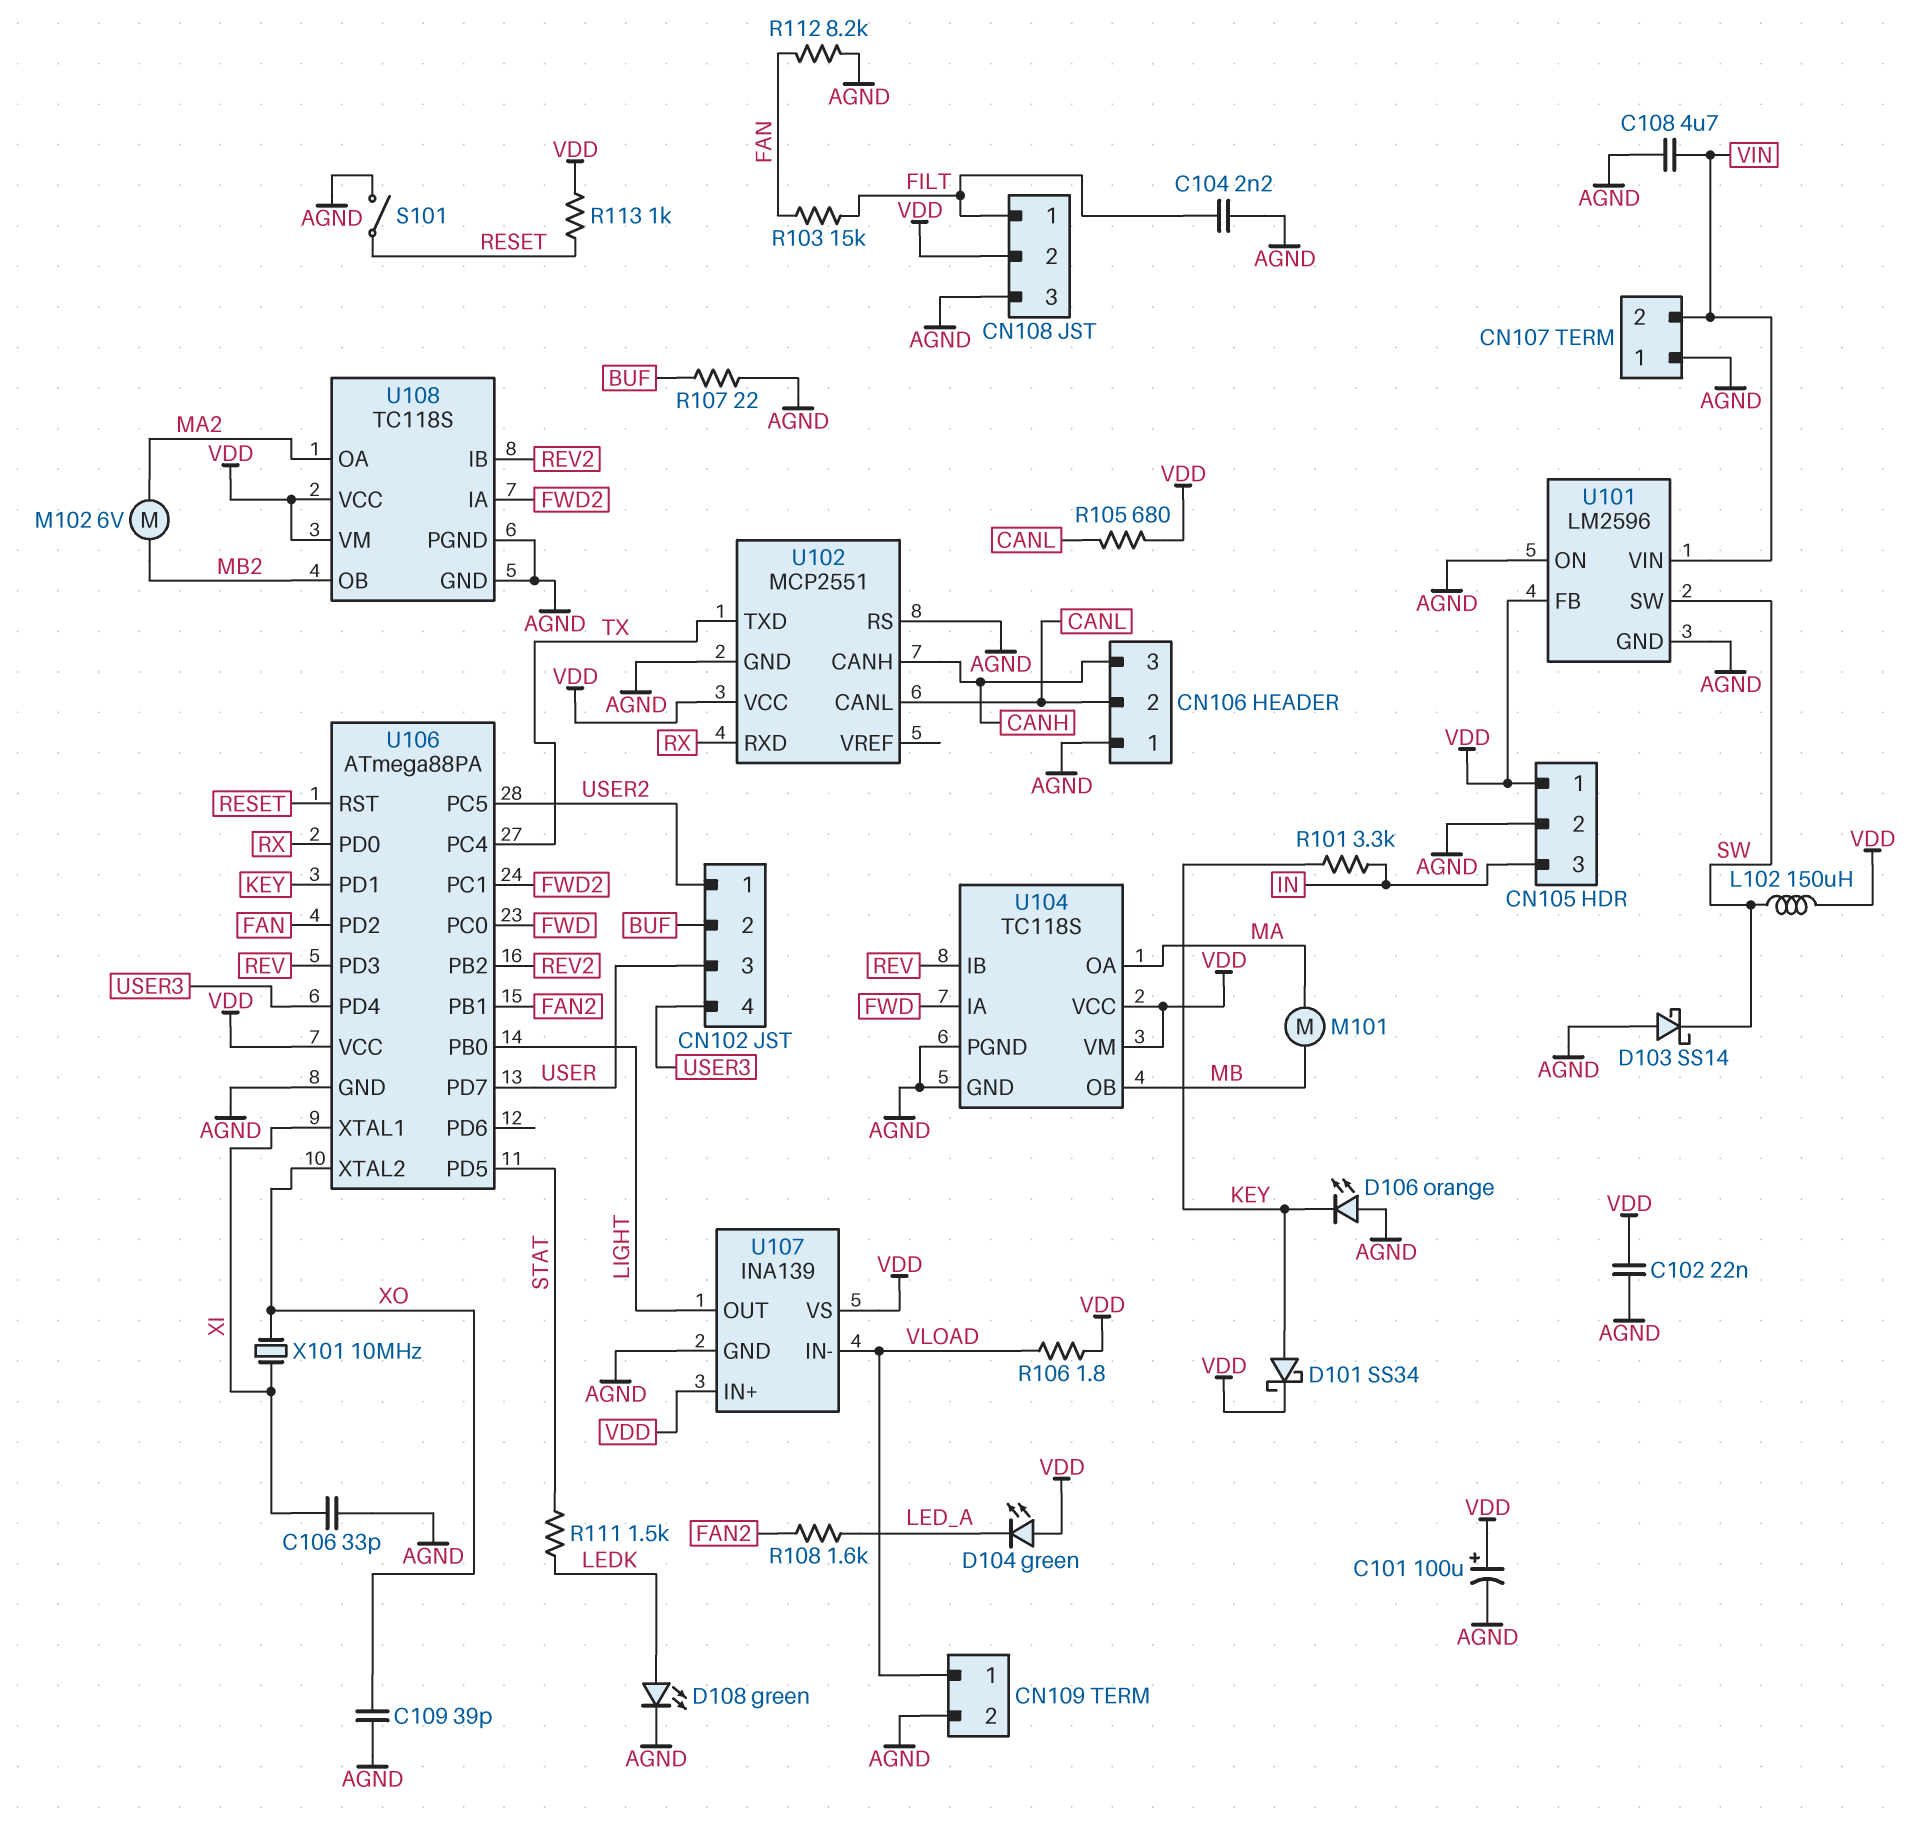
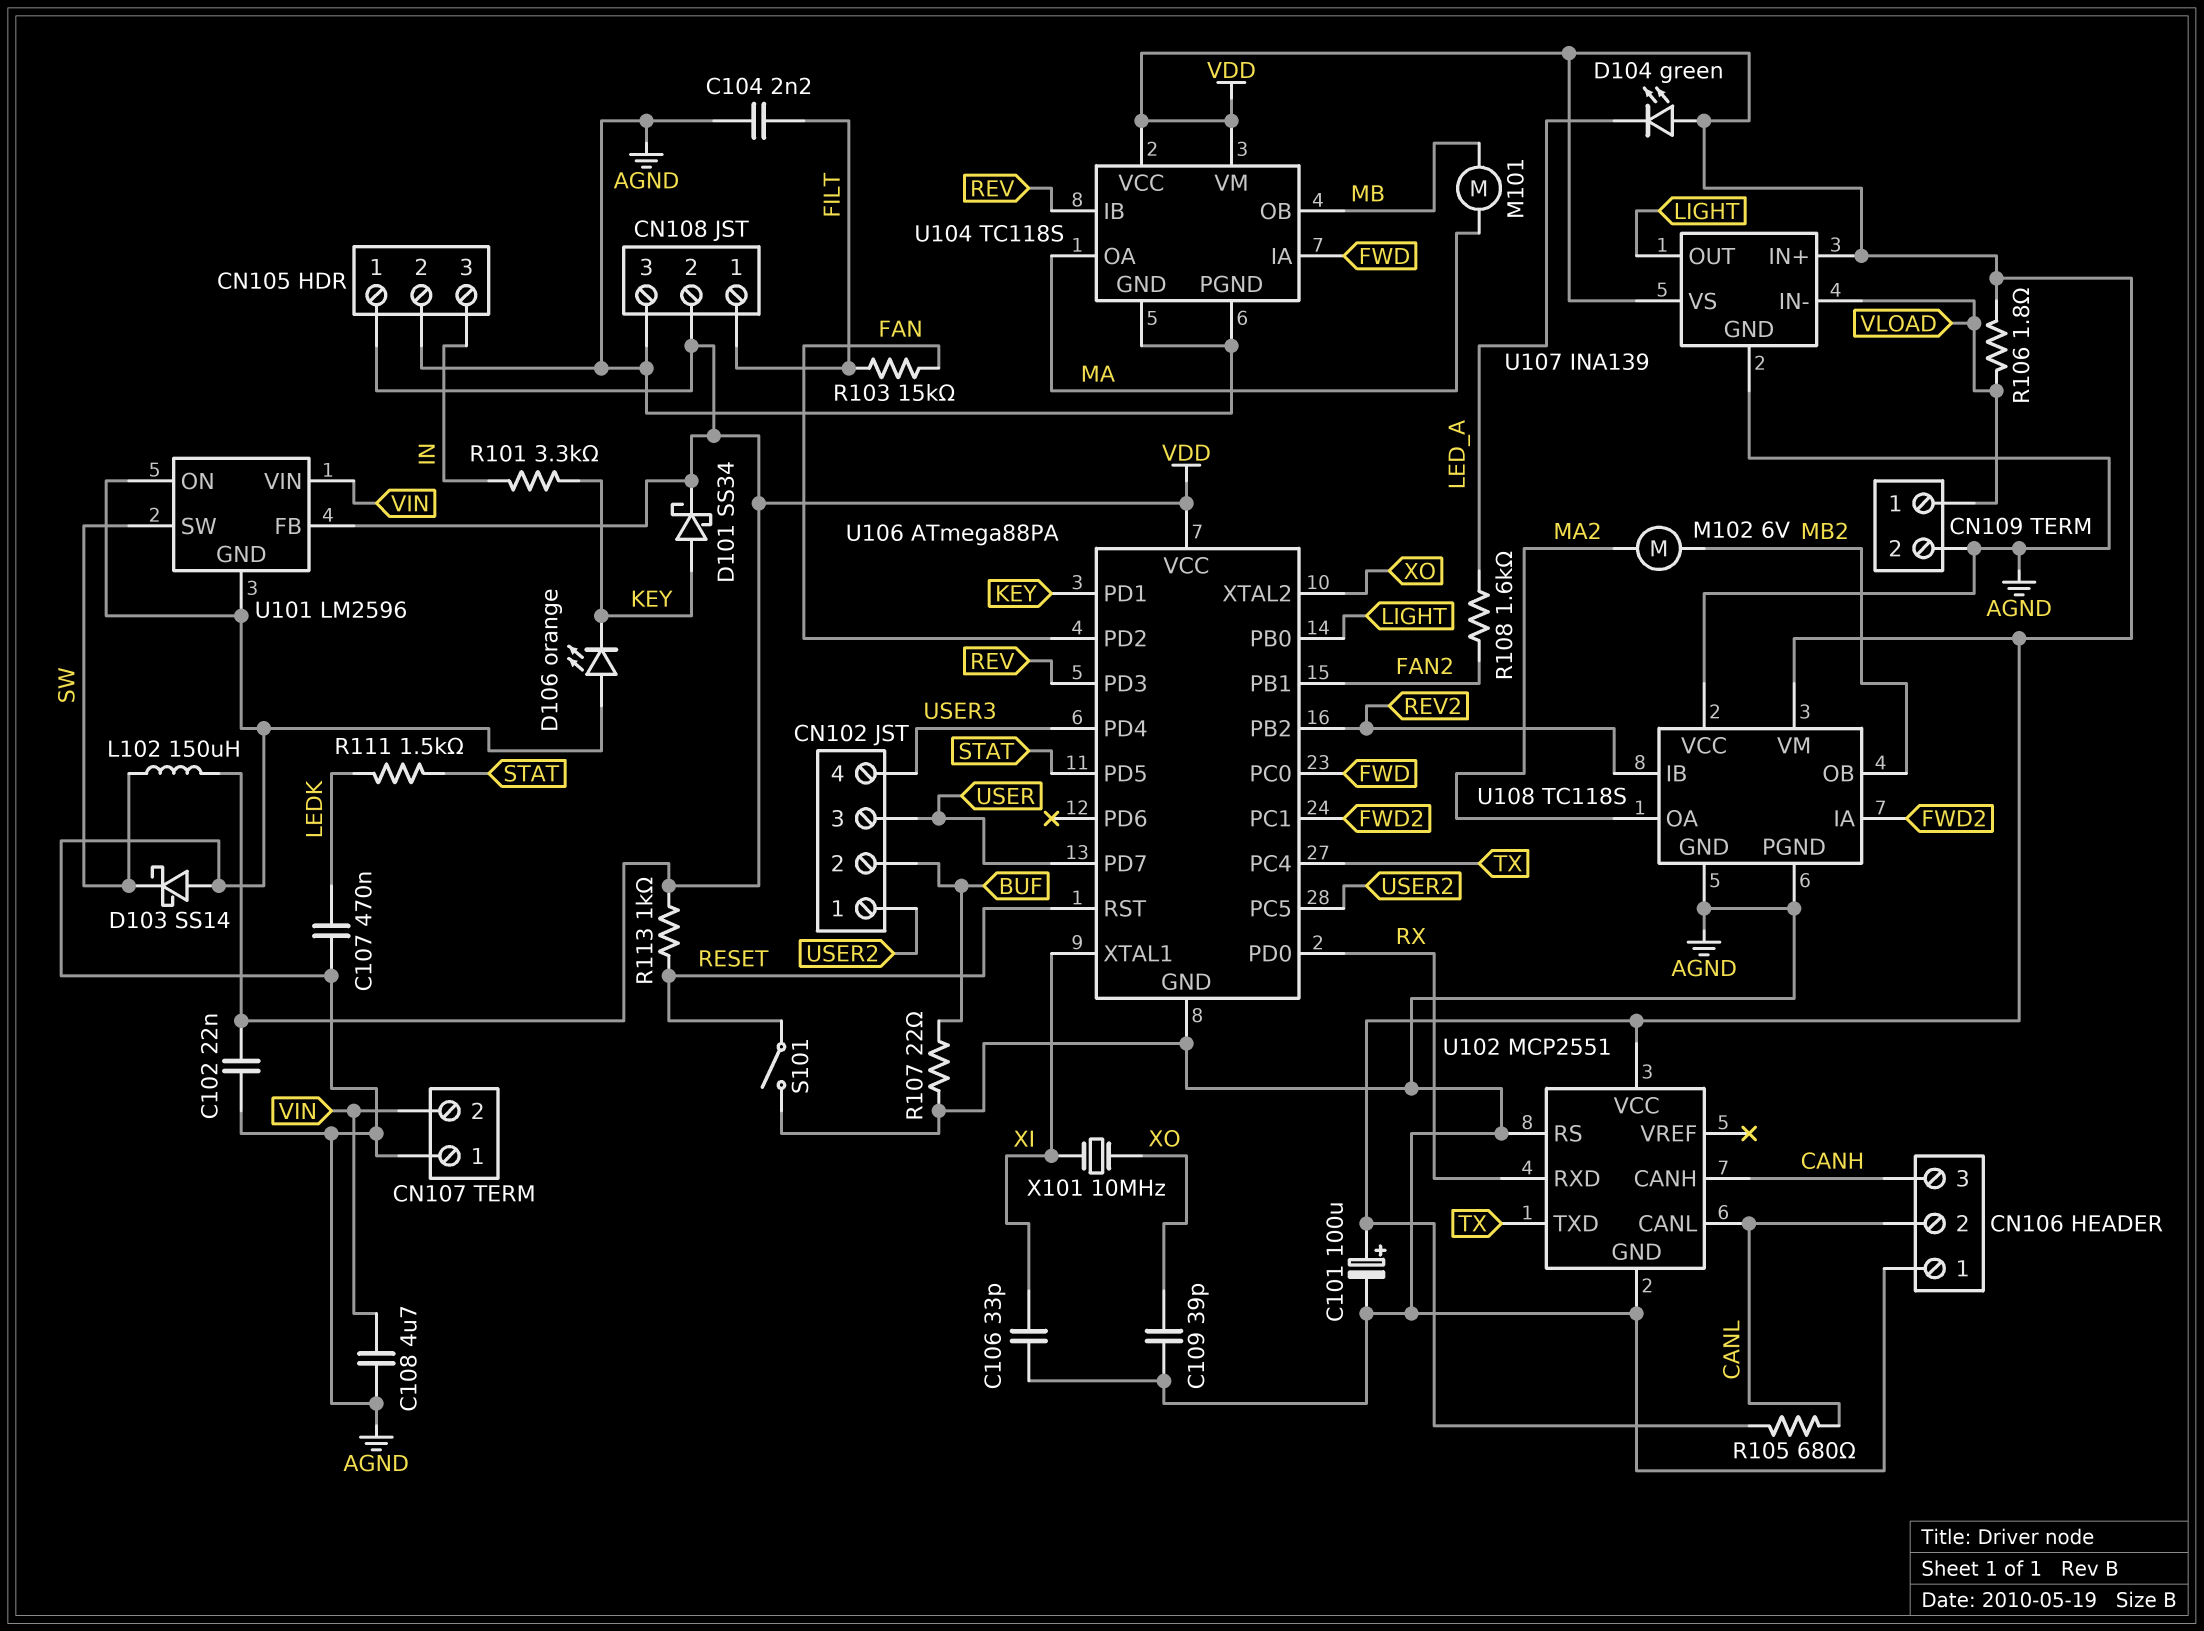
C107: none -> 470nF (AGND, LEDK)
D108: LED green (A LEDK, K AGND) -> none
R112: 8.2k (AGND, FAN) -> none
U108 pin VCC: VDD -> AGND

